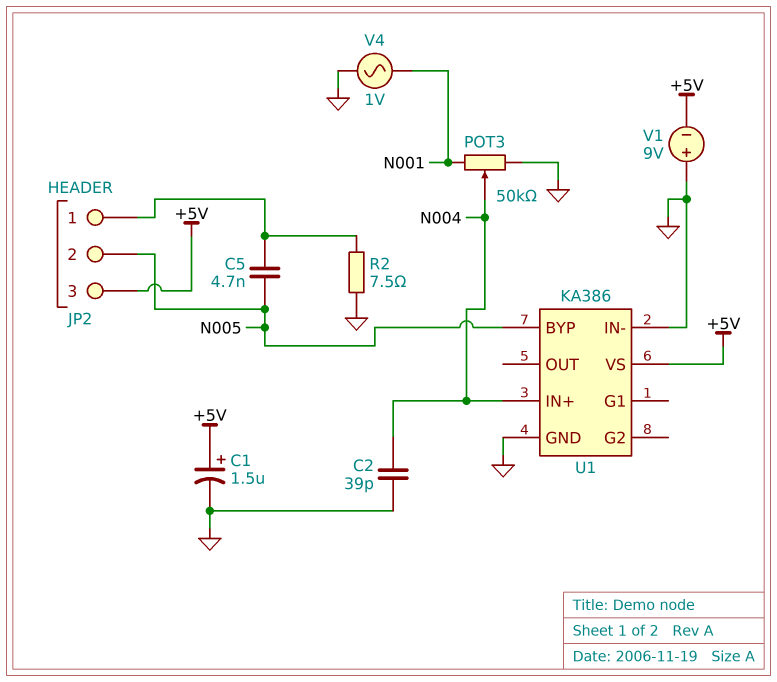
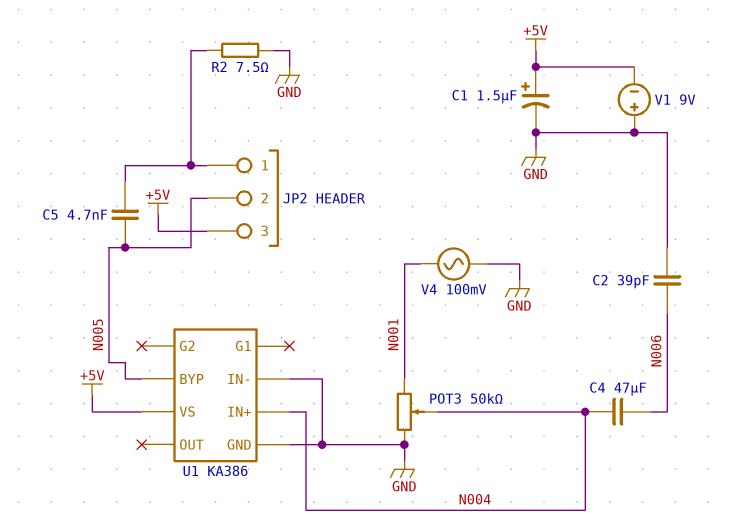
C2: 39pF (GND, N004) -> 39pF (GND, N006)
C4: none -> 47uF (N004, N006)
V4: AC 1V (GND, N001) -> AC 100mV (GND, N001)

